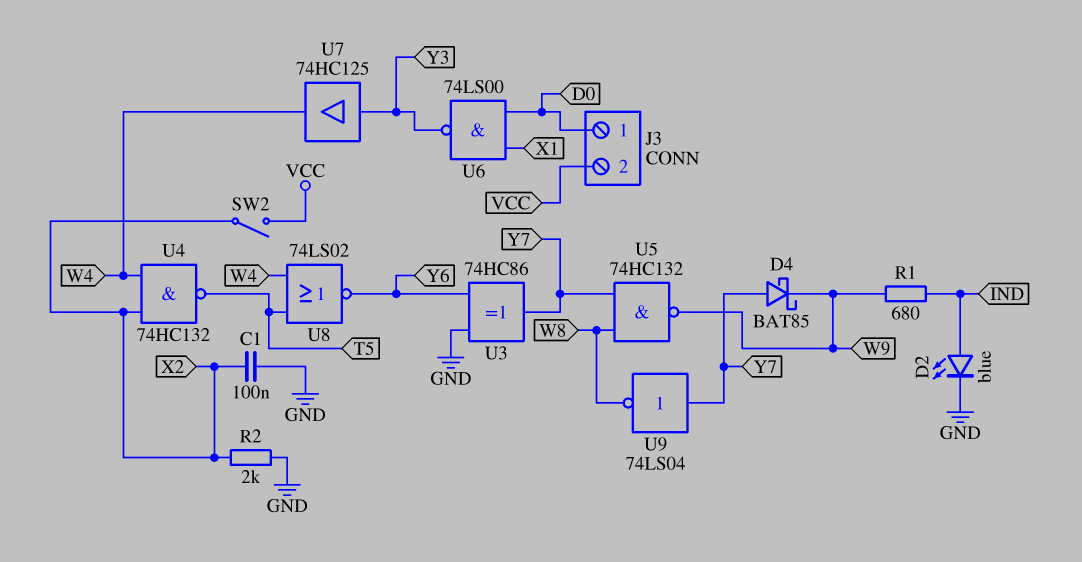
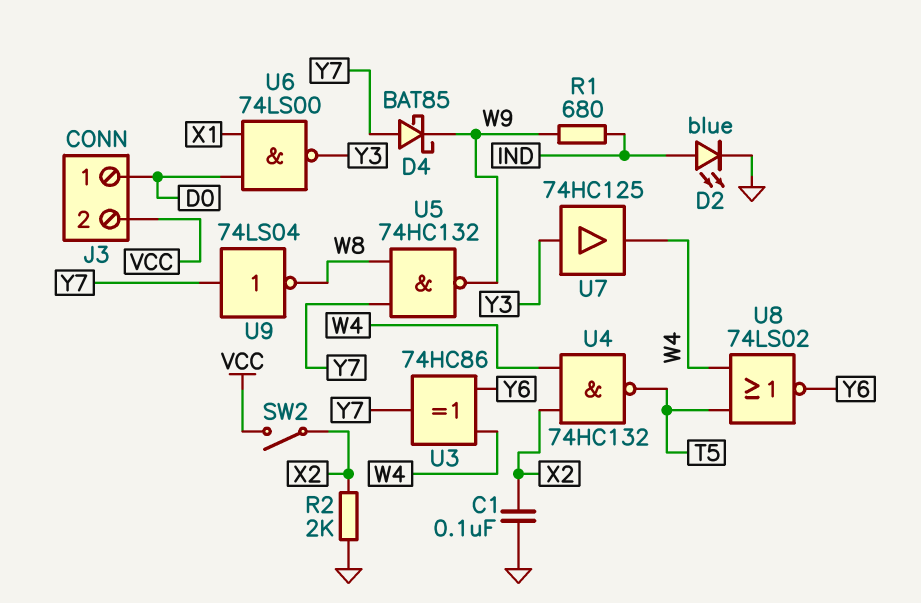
U3: XOR 74HC86 (in GND, in Y6, out Y7) -> XOR 74HC86 (in W4, in Y6, out Y7)

